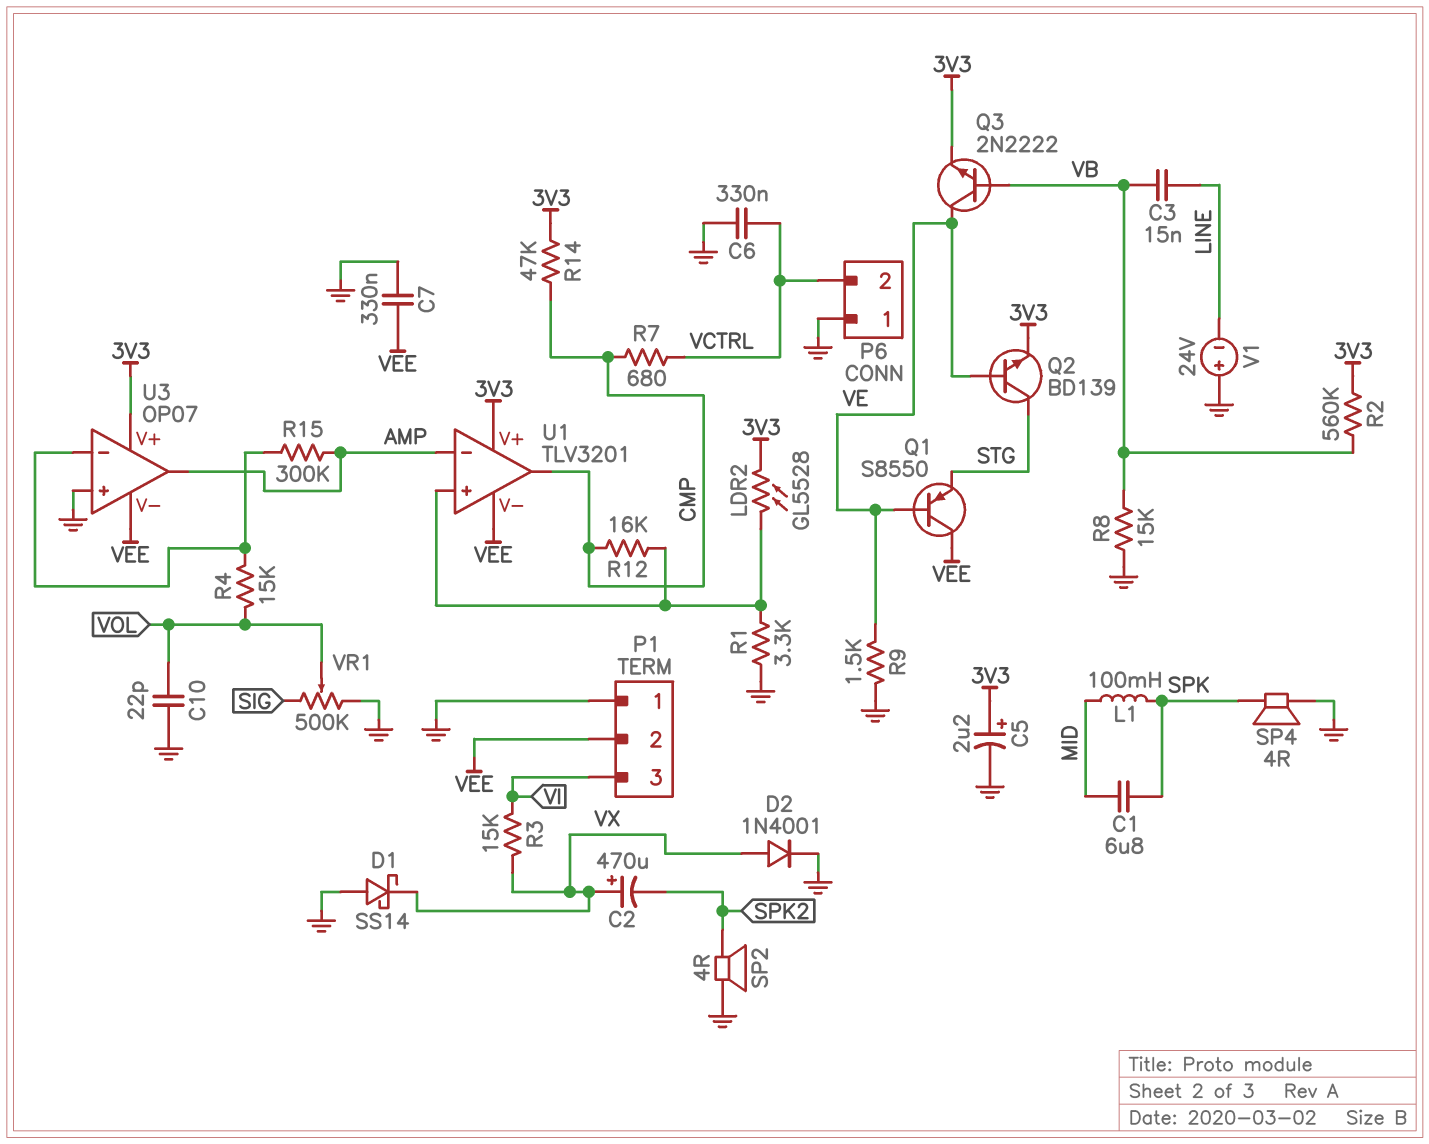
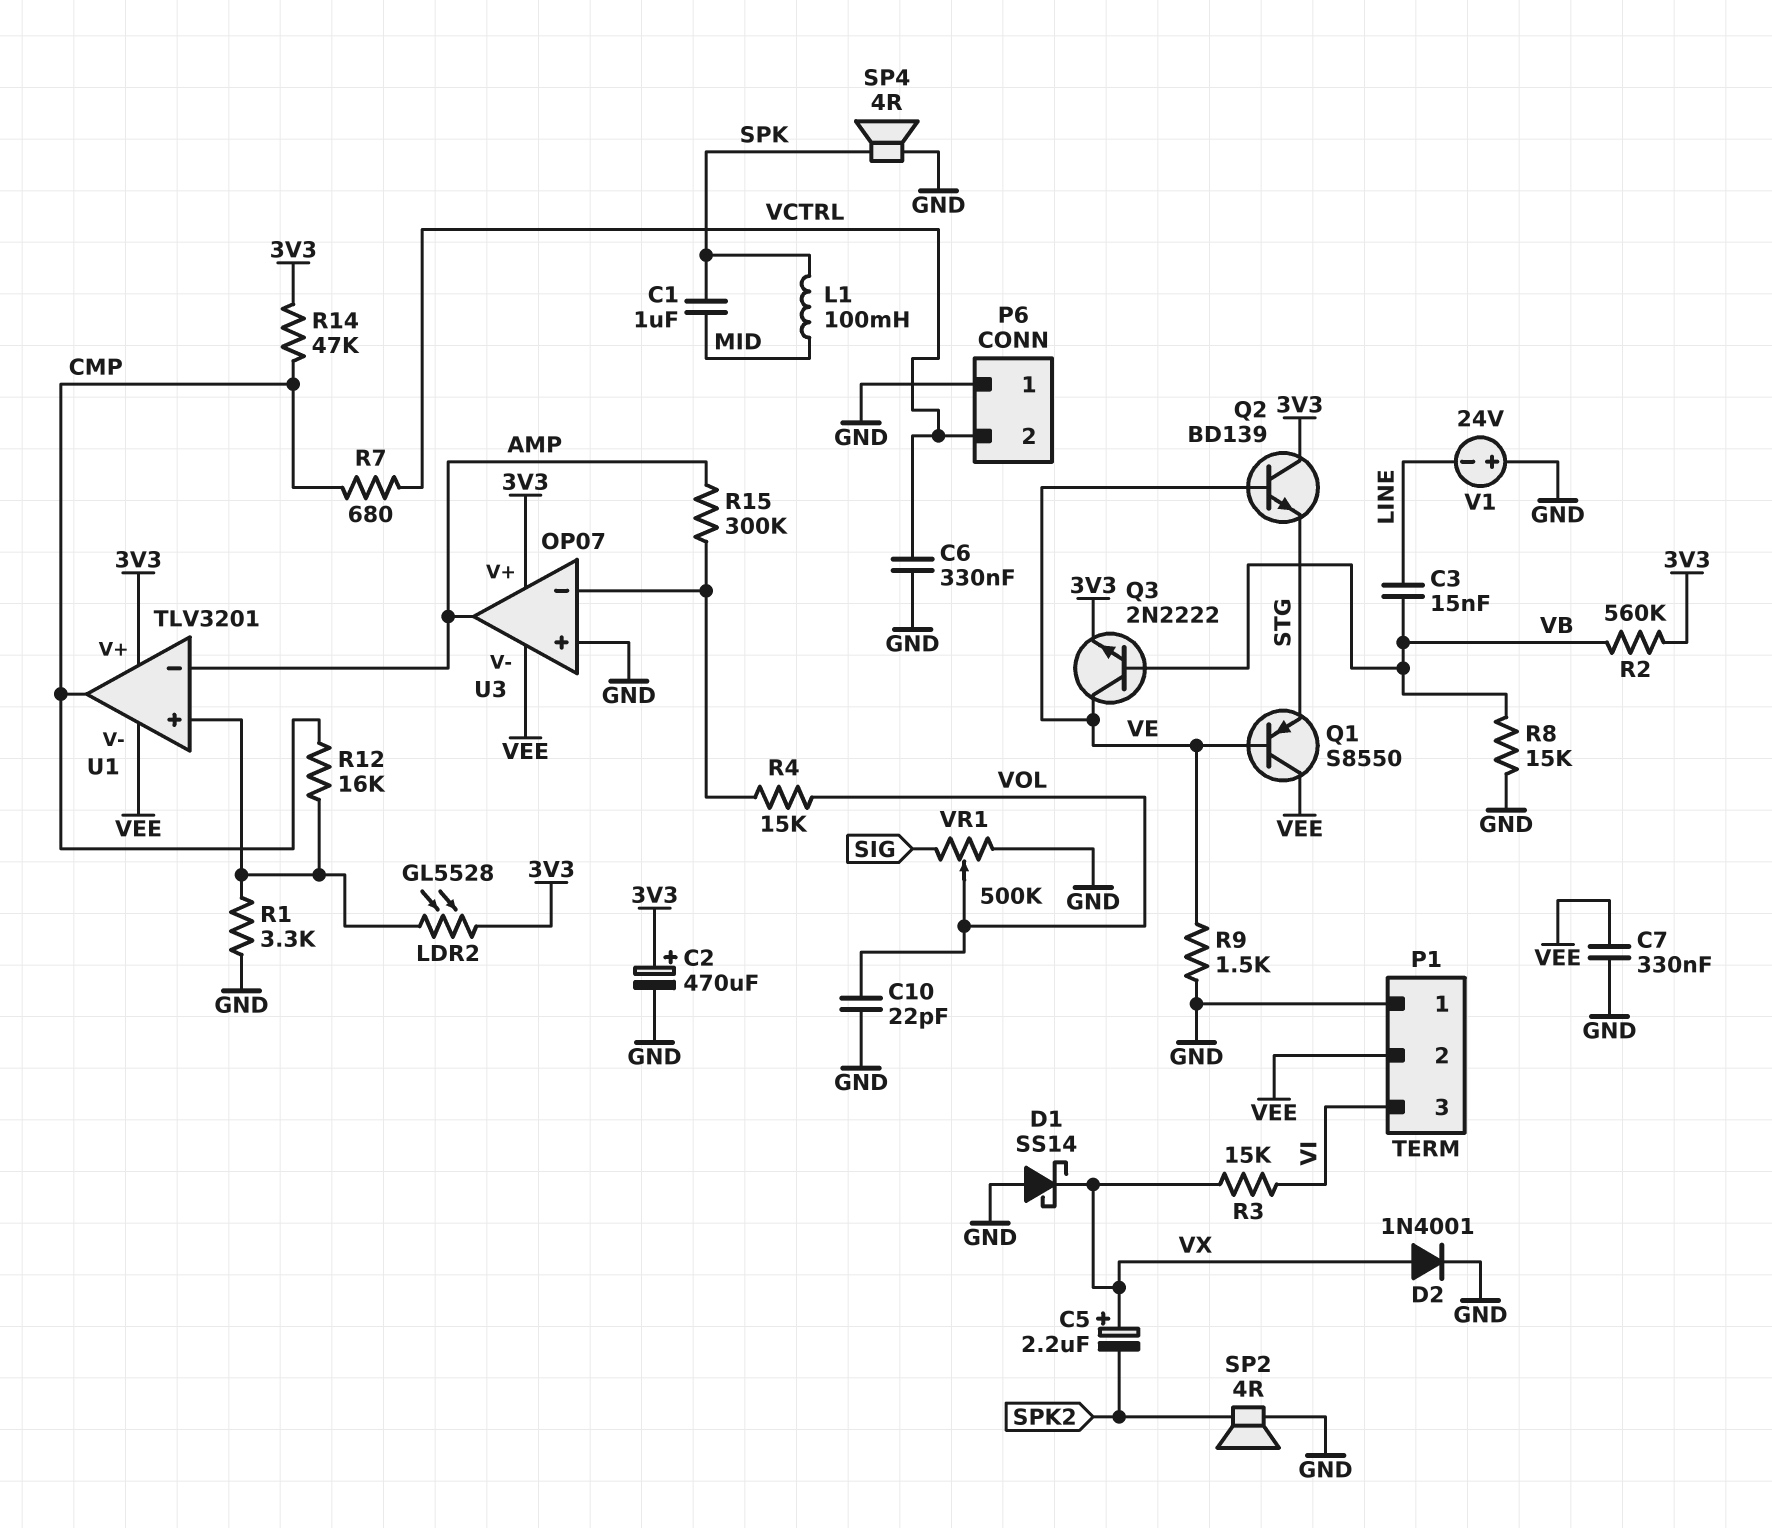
C1: 6.8uF (MID, SPK) -> 1uF (MID, SPK)
C2: 470uF (plus VX, minus SPK2) -> 470uF (plus 3V3, minus GND)
C5: 2.2uF (plus 3V3, minus GND) -> 2.2uF (plus VX, minus SPK2)
Q2: NPN BD139 (B VE, C STG, E 3V3) -> NPN BD139 (B VE, C 3V3, E STG)

